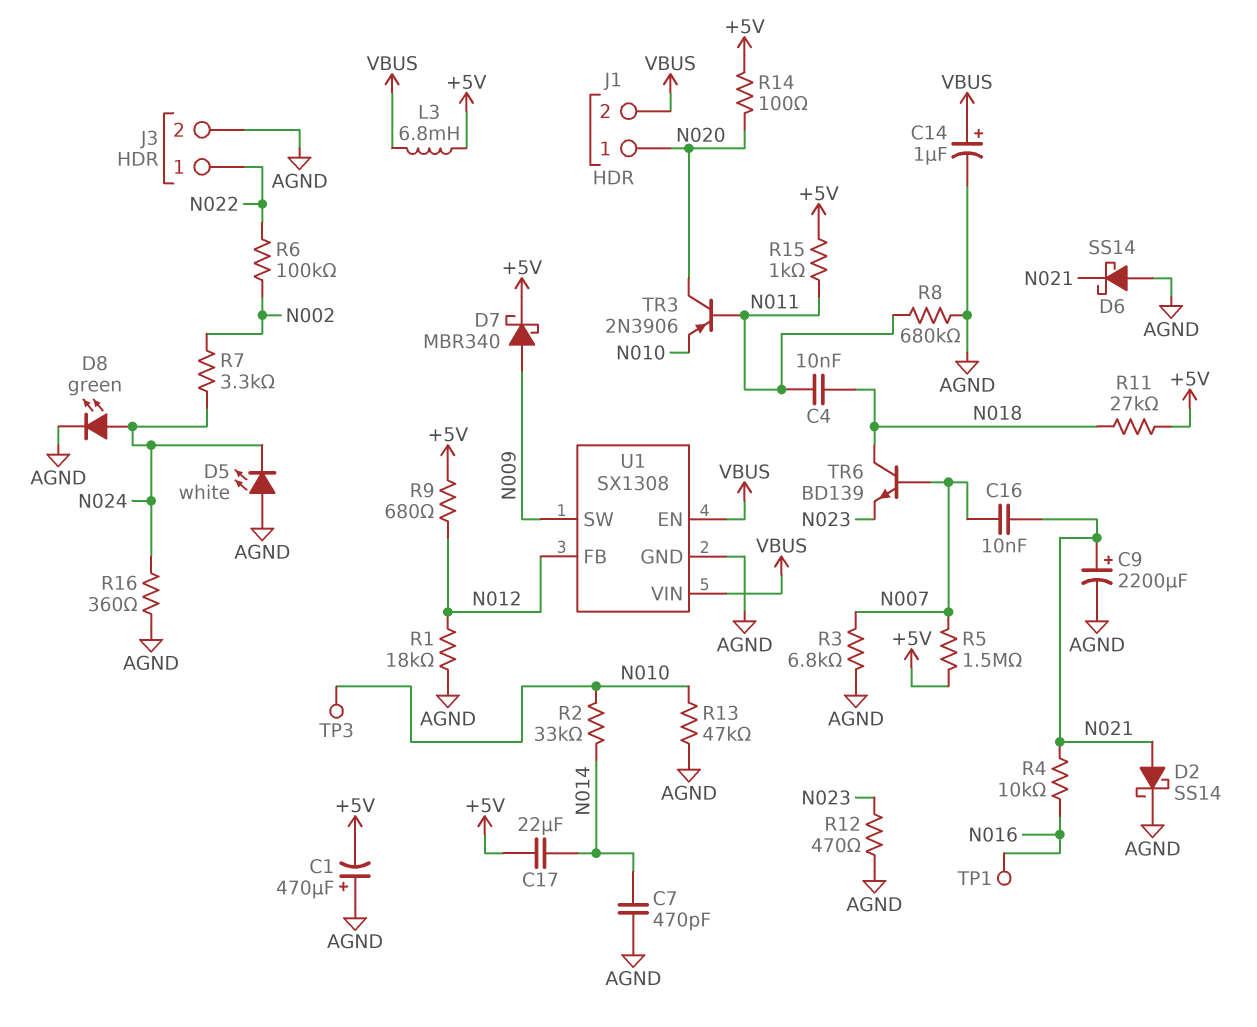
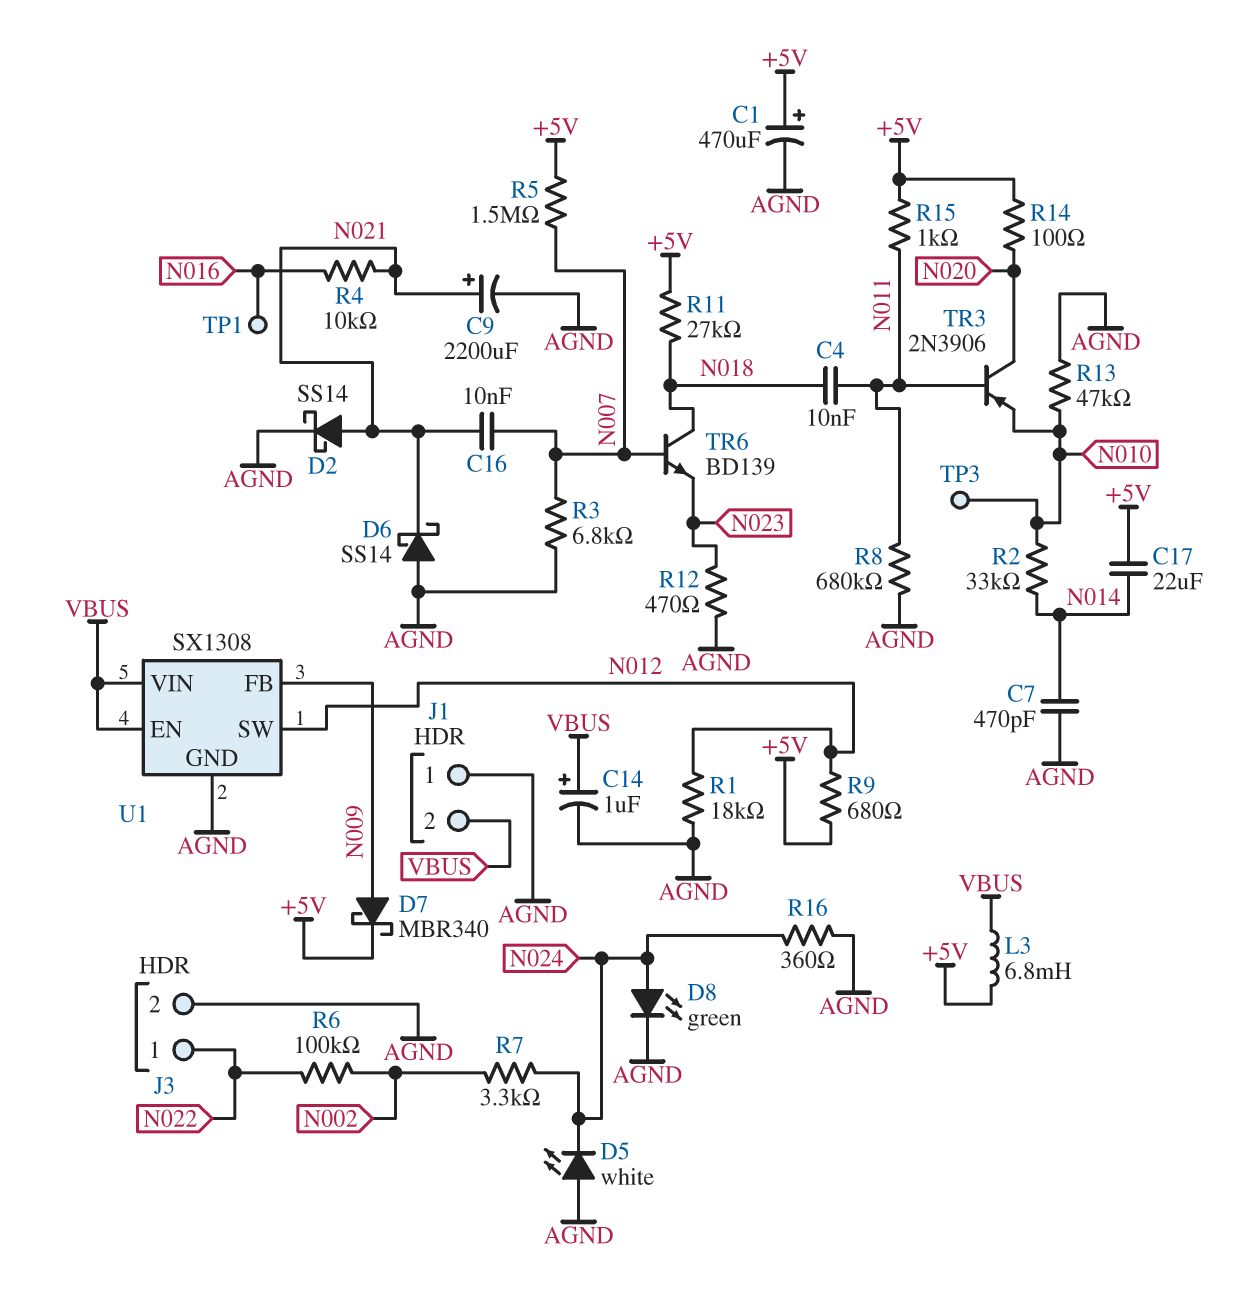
C1: 470uF (plus AGND, minus +5V) -> 470uF (plus +5V, minus AGND)
J1 pin 1: N020 -> AGND
U1 pin FB: N012 -> N009
U1 pin SW: N009 -> N012

